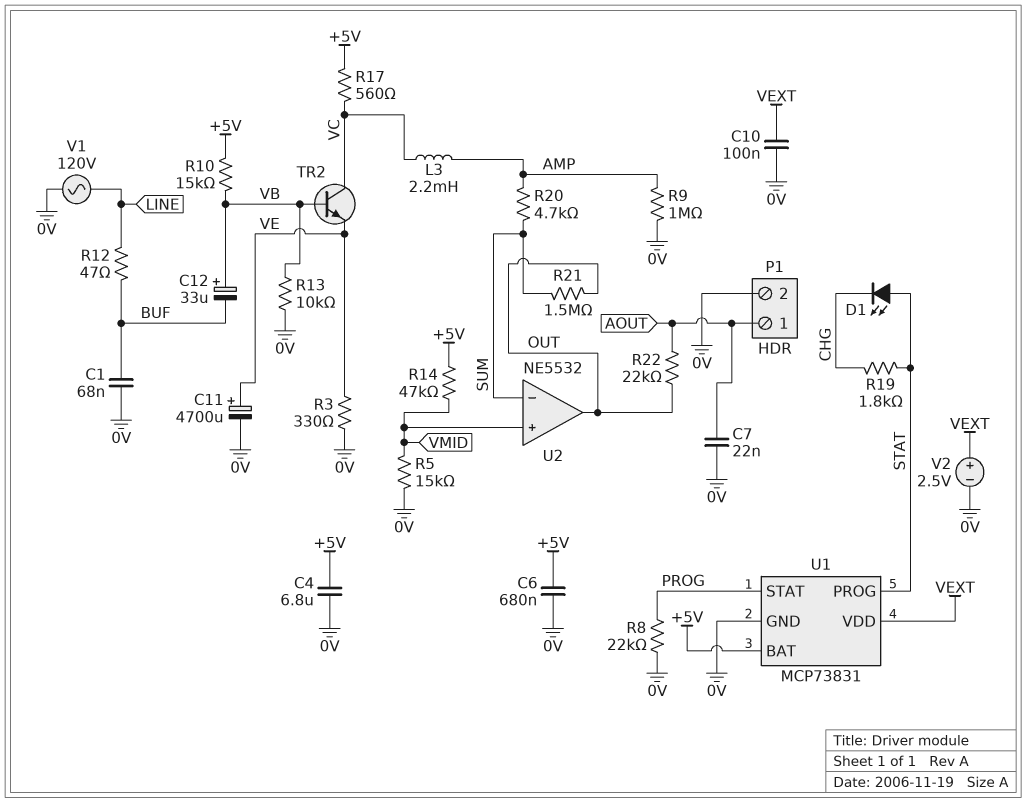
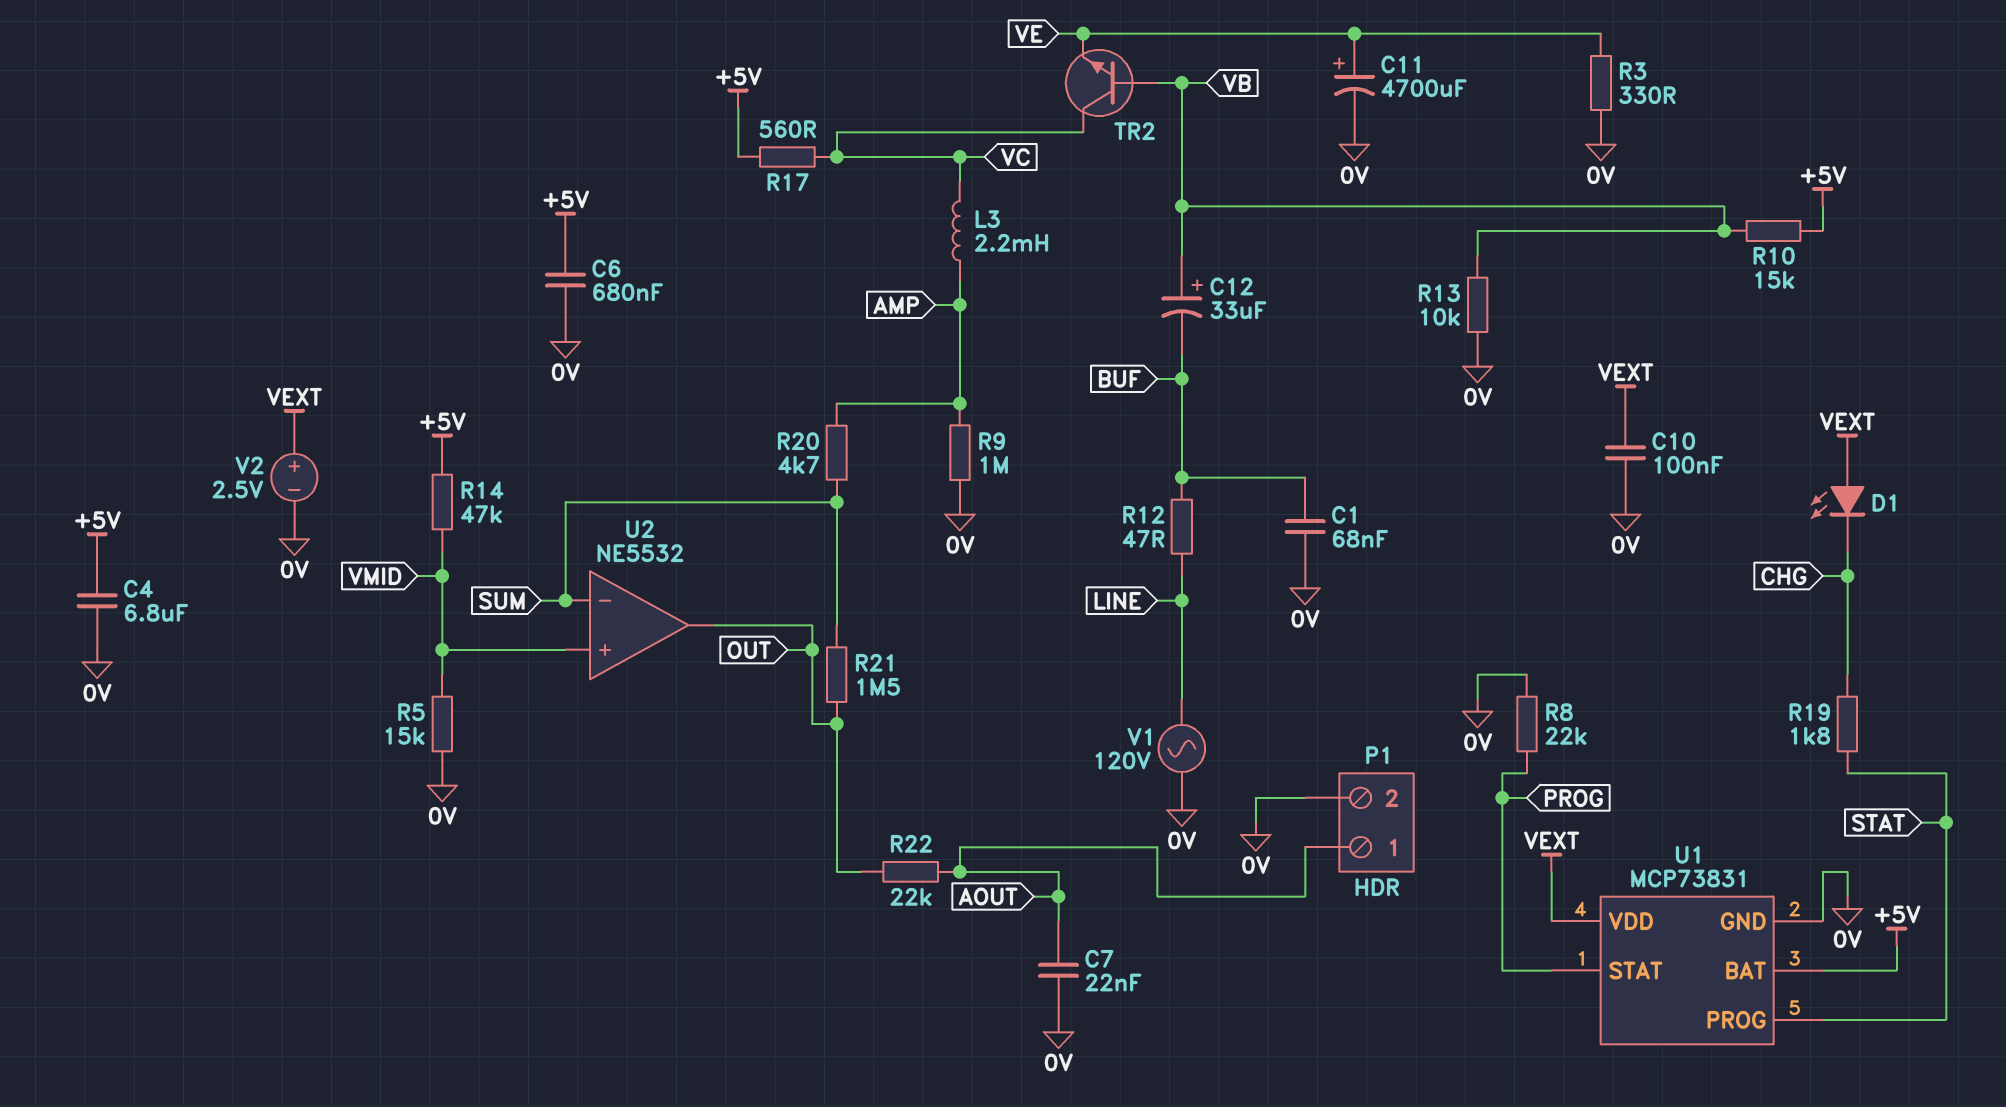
D1: LED (A STAT, K CHG) -> LED (A VEXT, K CHG)

